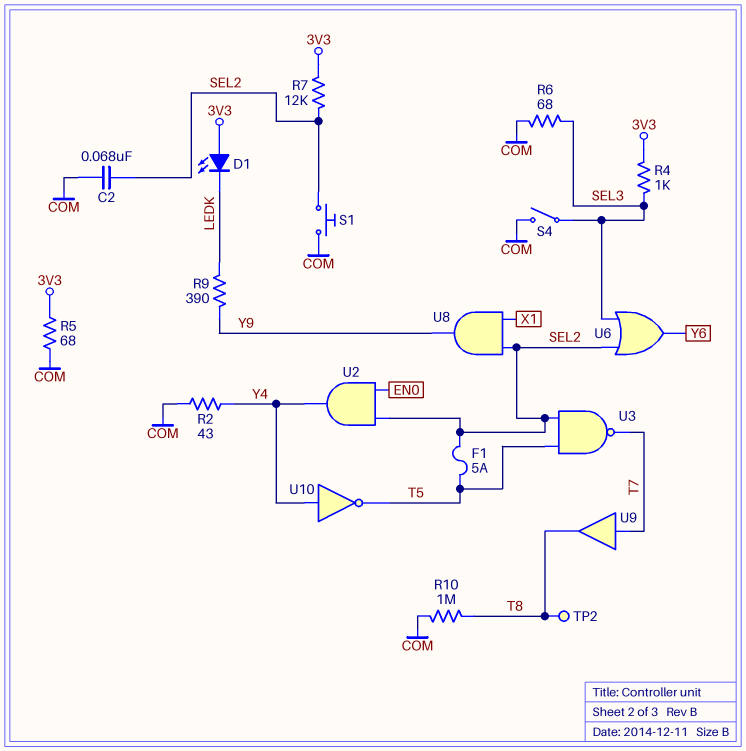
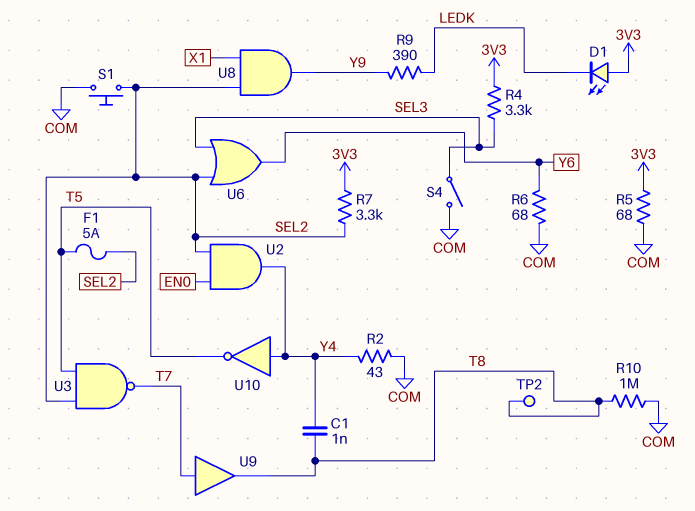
C1: none -> 1nF (T8, Y4)
C2: 68nF (COM, SEL2) -> none
R4: 1k (3V3, SEL3) -> 3.3k (3V3, SEL3)
R6: 68 (COM, SEL3) -> 68 (COM, Y6)
R7: 12k (3V3, SEL2) -> 3.3k (3V3, SEL2)

